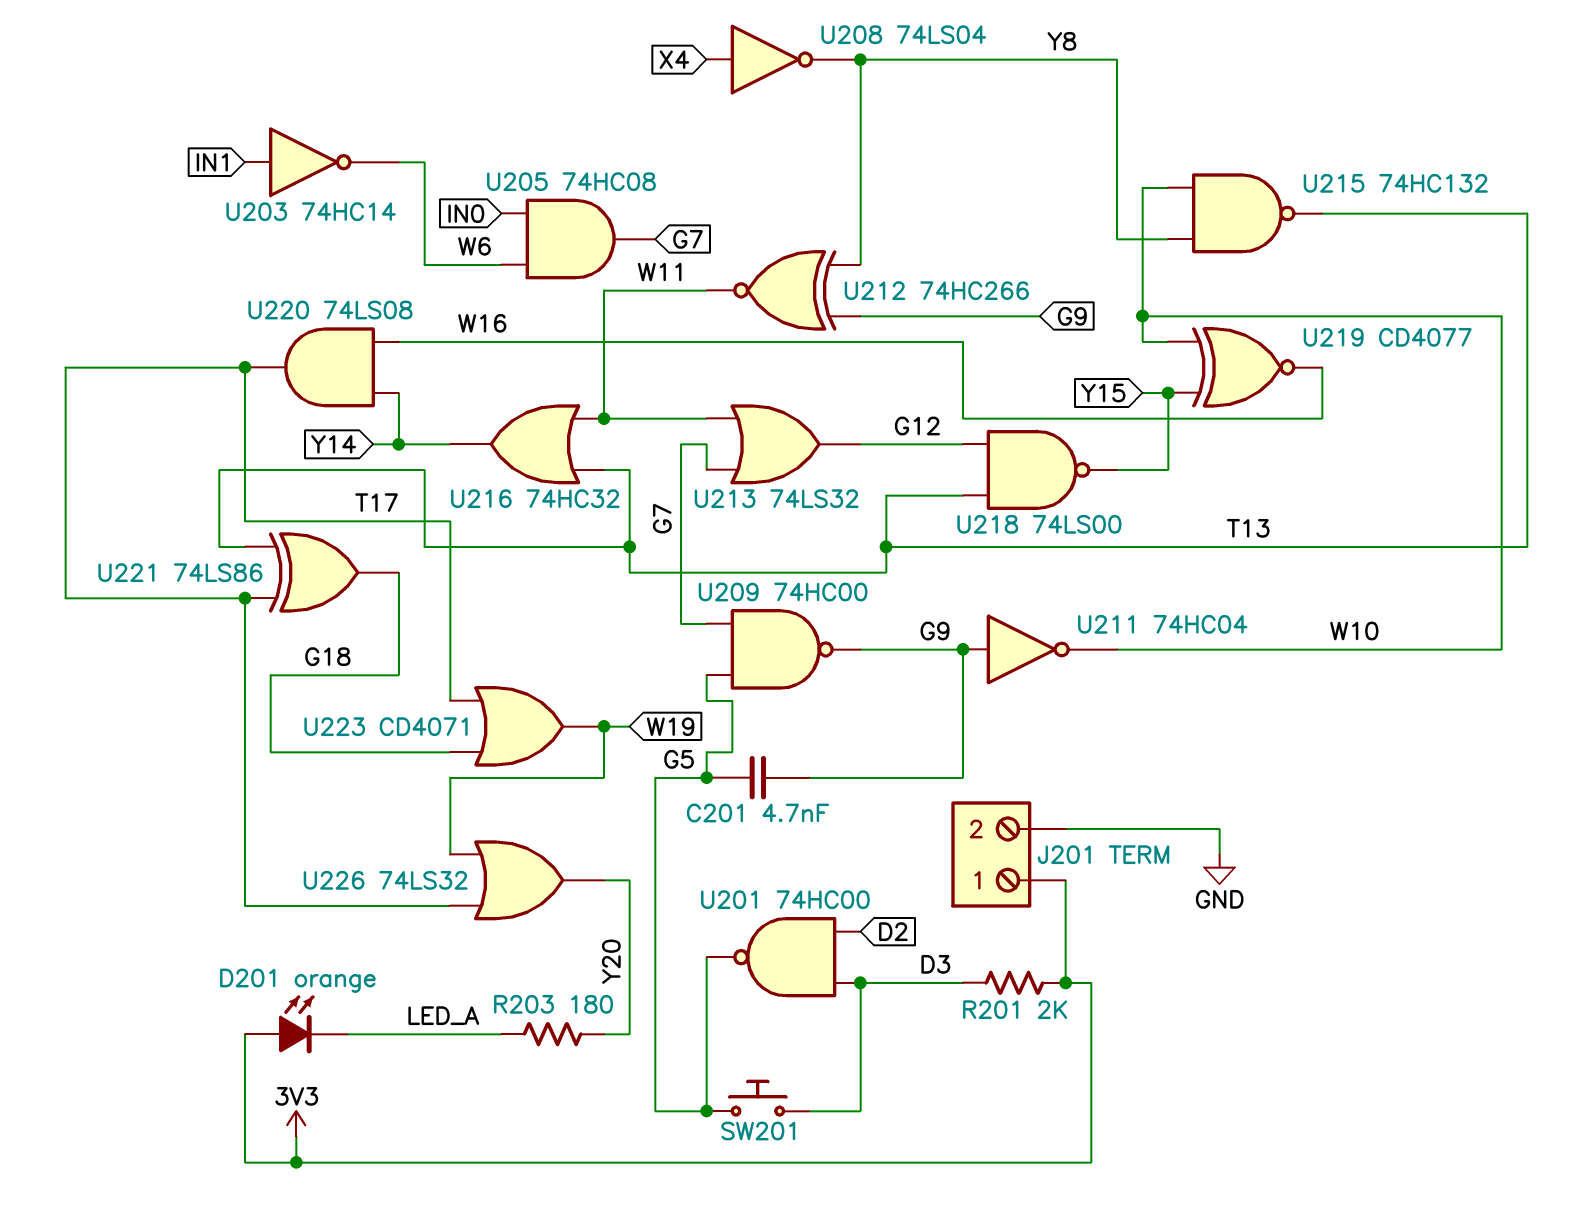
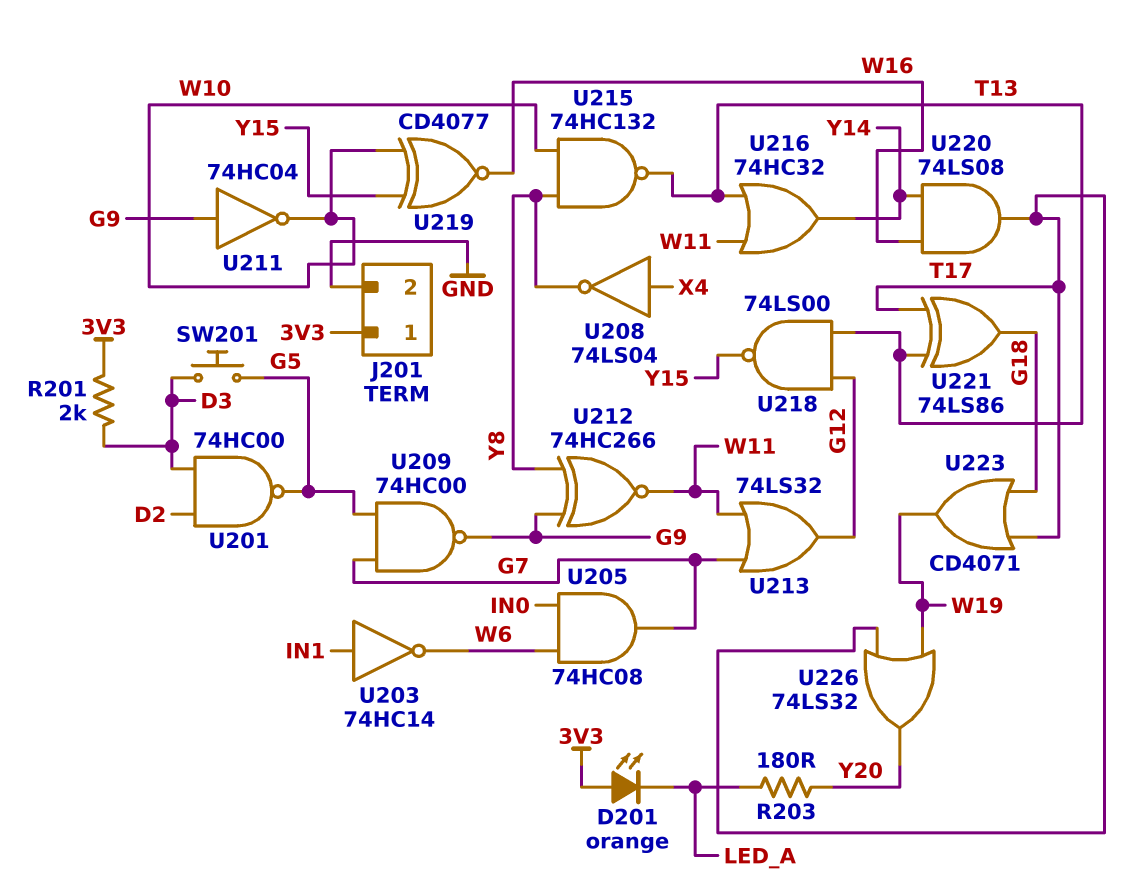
C201: 4.7nF (G5, G9) -> none

